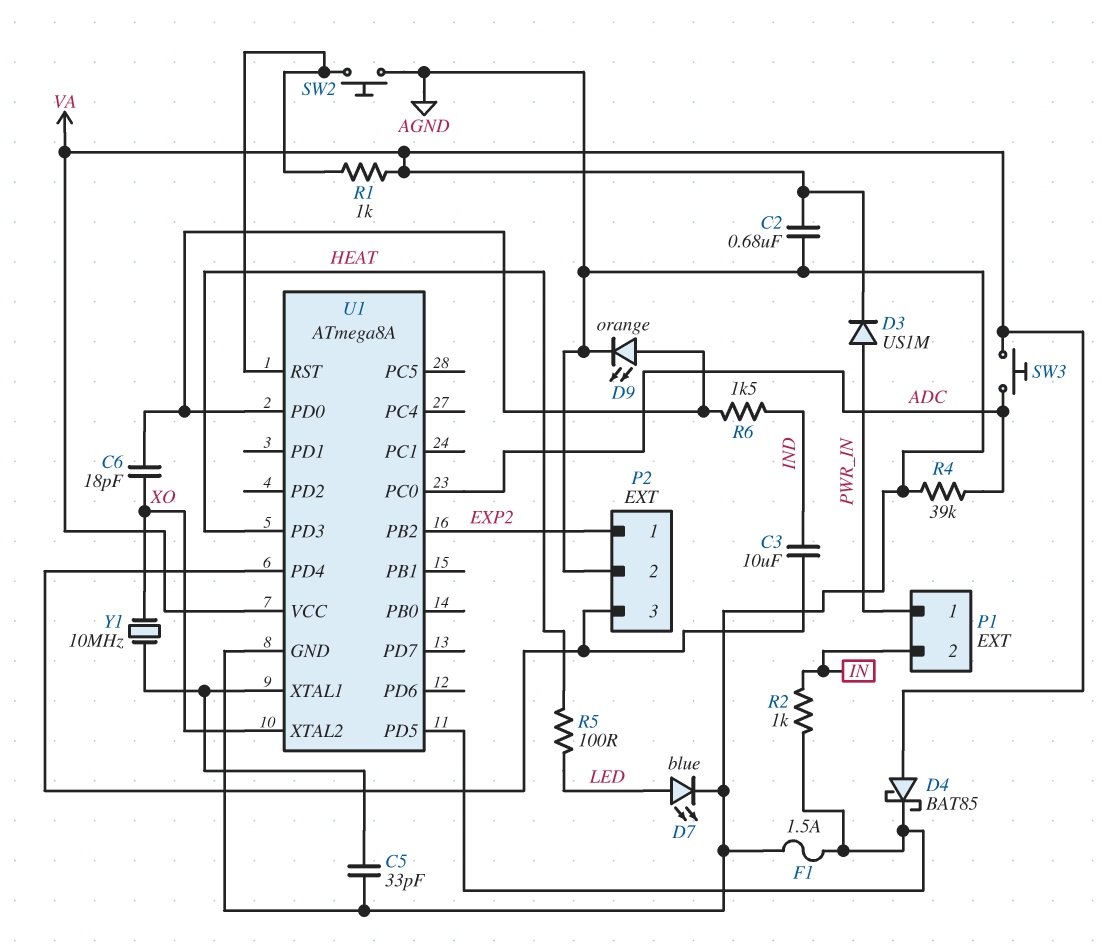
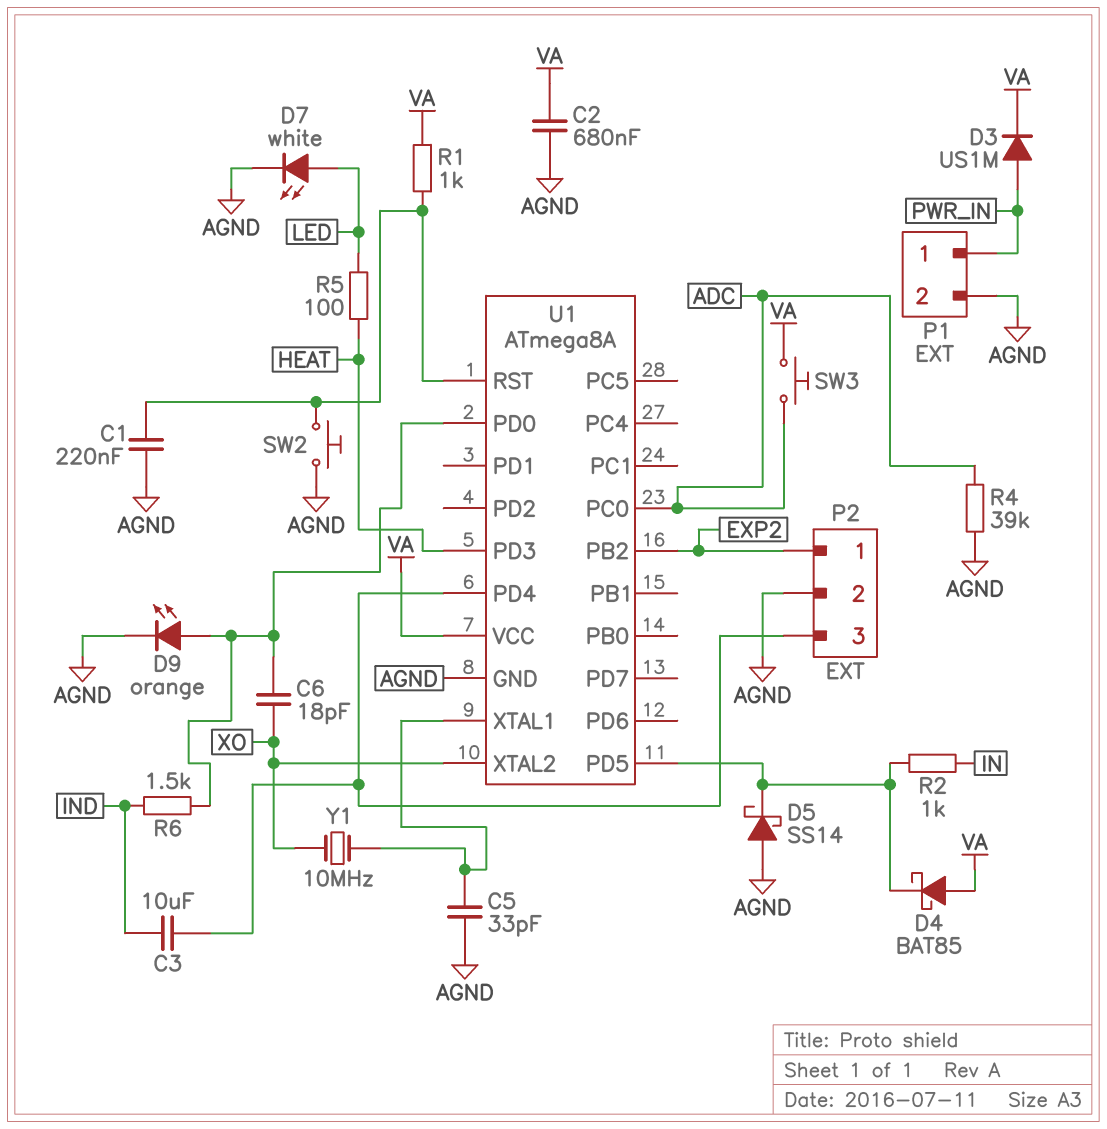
C1: none -> 220nF (AGND, U1/RST)
D5: none -> schottky SS14 (A AGND, K U1/PD5)
D7: LED blue (A LED, K AGND) -> LED white (A LED, K AGND)
F1: 1.5A (AGND, U1/PD5) -> none
P1 pin 2: IN -> AGND

